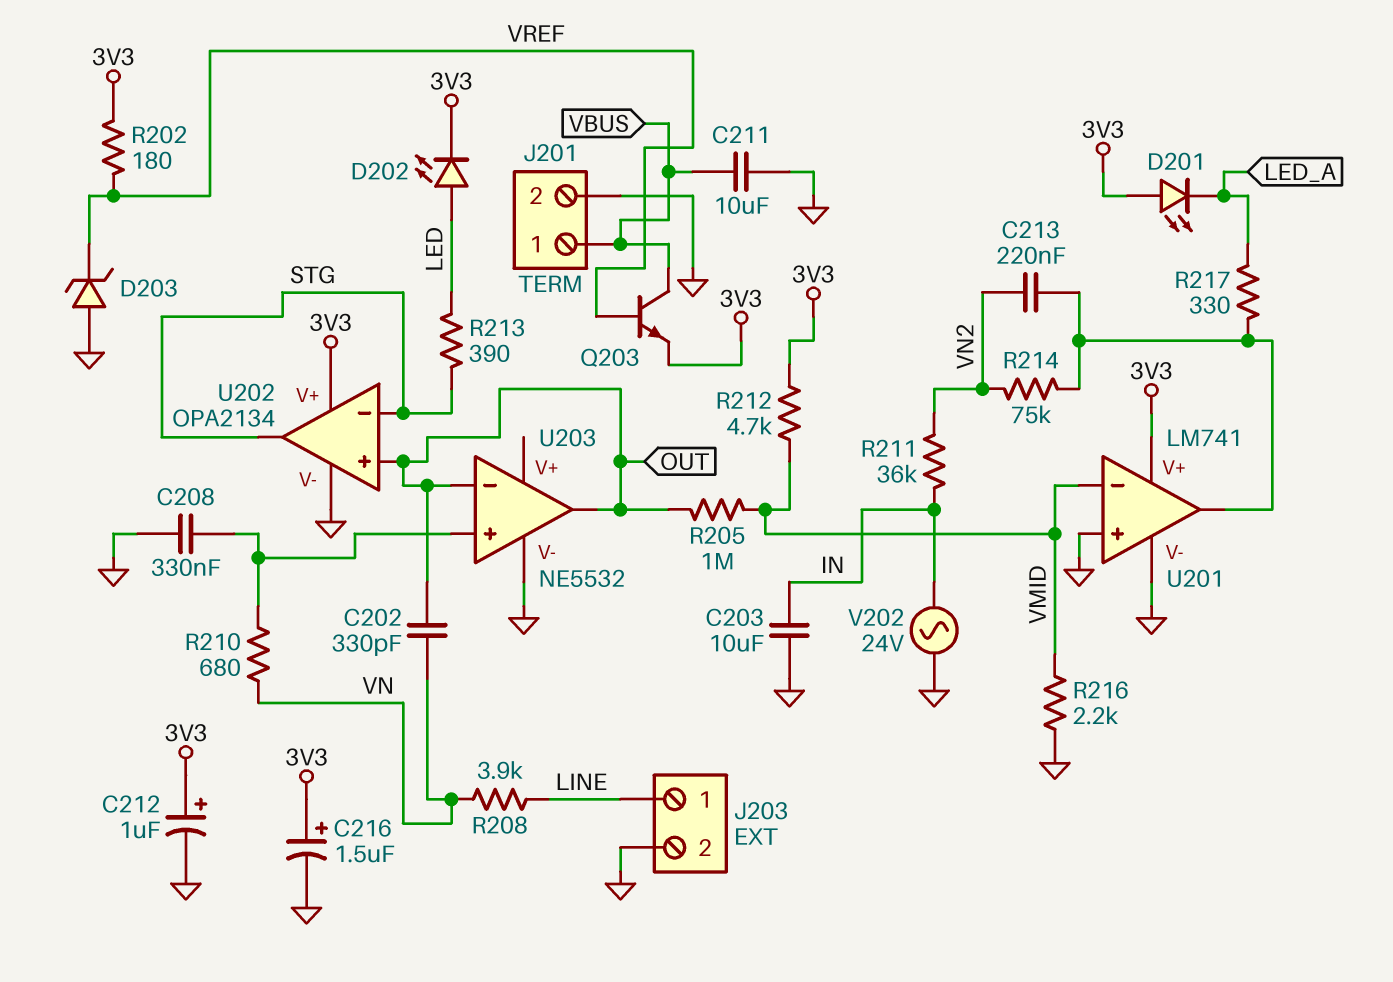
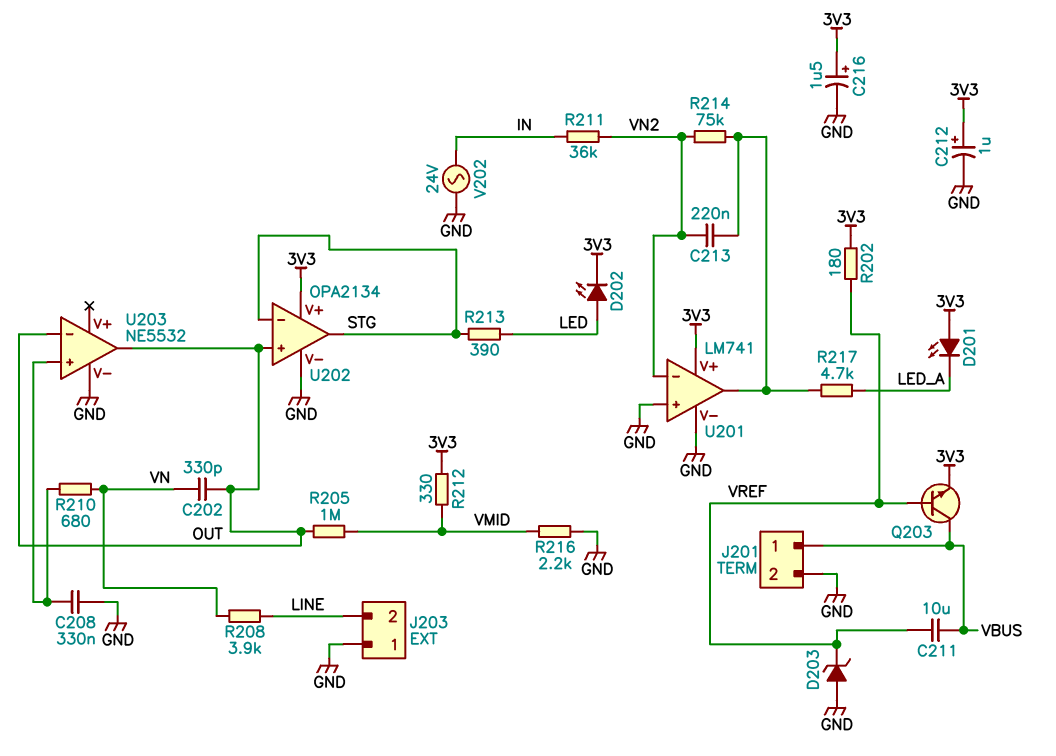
C203: 10uF (GND, IN) -> none
C211: 10uF (GND, VBUS) -> 10uF (VBUS, VREF)
J203 pin 1: LINE -> GND
J203 pin 2: GND -> LINE
R212: 4.7k (3V3, VMID) -> 330 (3V3, VMID)
R217: 330 (LED_A, U201/out) -> 4.7k (LED_A, U201/out)
U201 pin in-: VMID -> VN2

